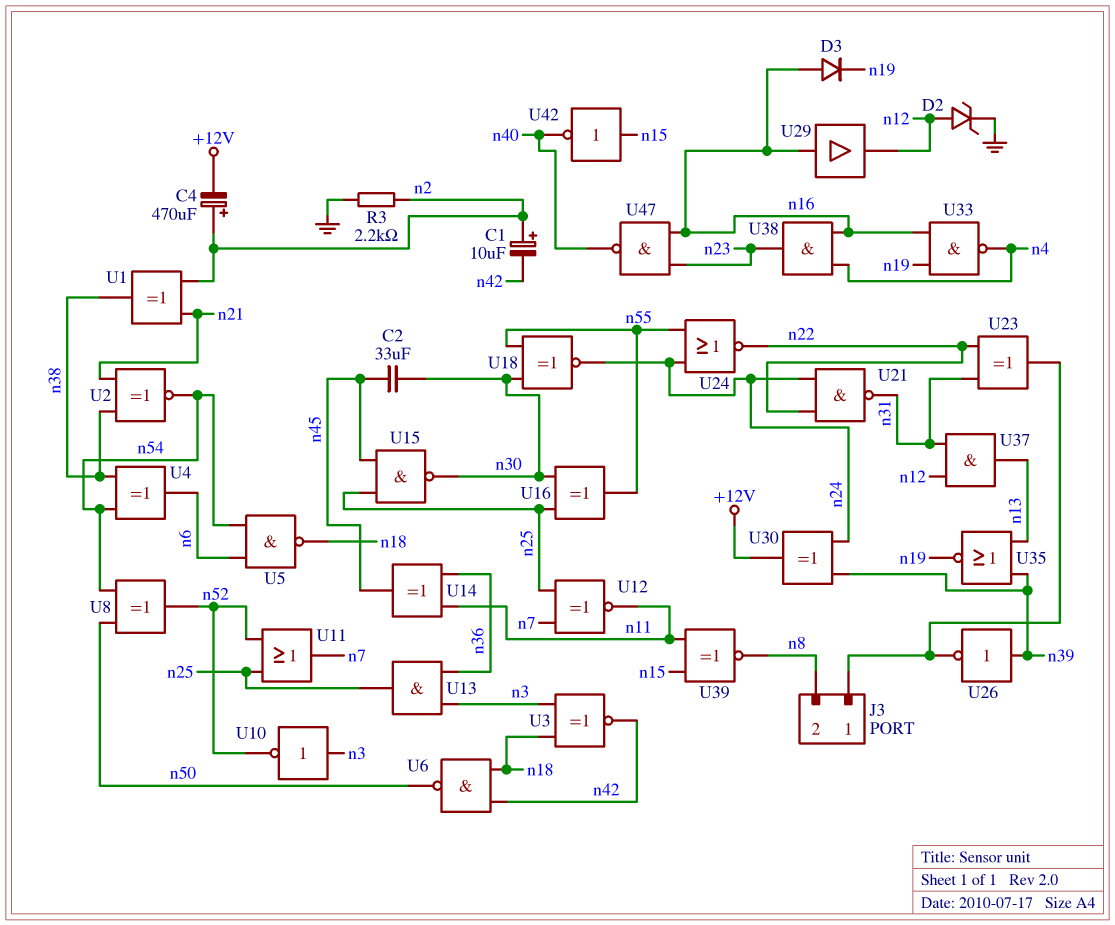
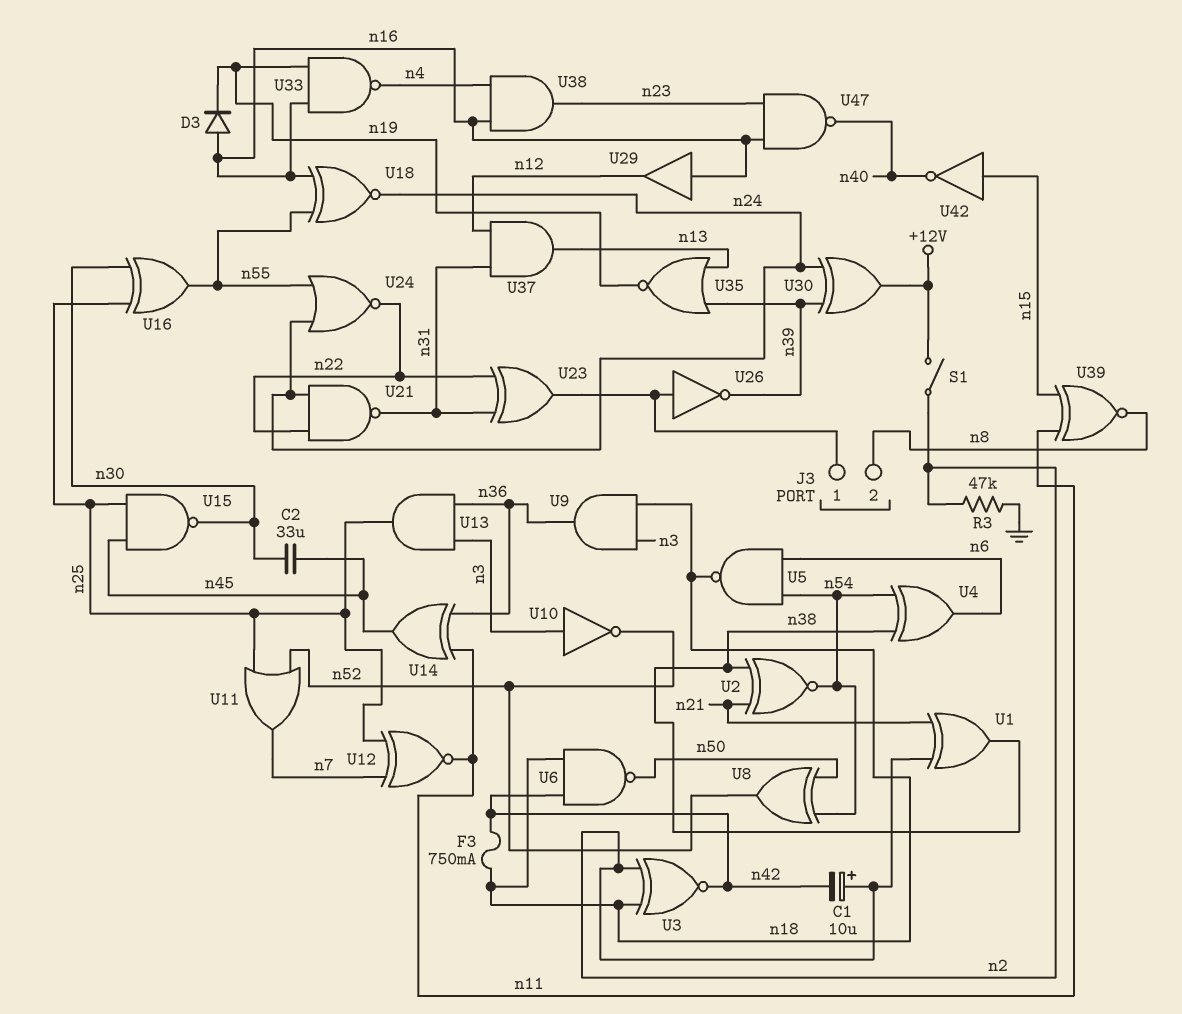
C4: 470uF (plus n2, minus +12V) -> none
D2: zener (A n12, K GND) -> none
F3: none -> 750mA (n18, n42)
R3: 2.2k (GND, n2) -> 47k (GND, n2)
S1: none -> switch (+12V, n2)
U3: XNOR (in n3, in n18, out n42) -> XNOR (in n2, in n18, out n42)
U9: none -> AND (in n3, in n18, out n36)
U18: XNOR (in n30, in n55, out n24) -> XNOR (in n16, in n55, out n24)
U26: NOT (in n39, out J3/1) -> NOT (in J3/1, out n39)

